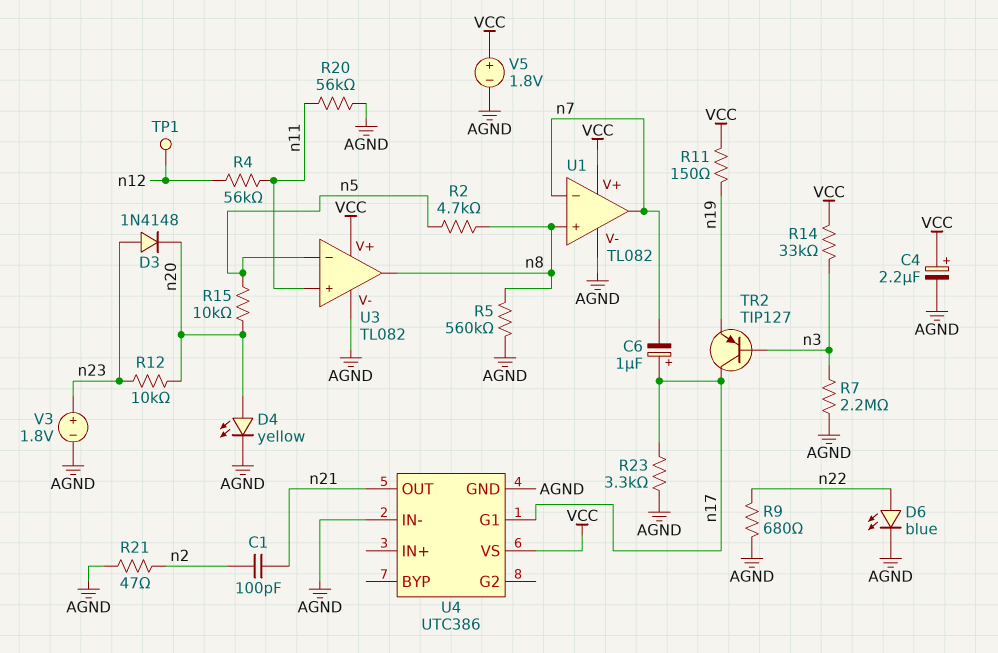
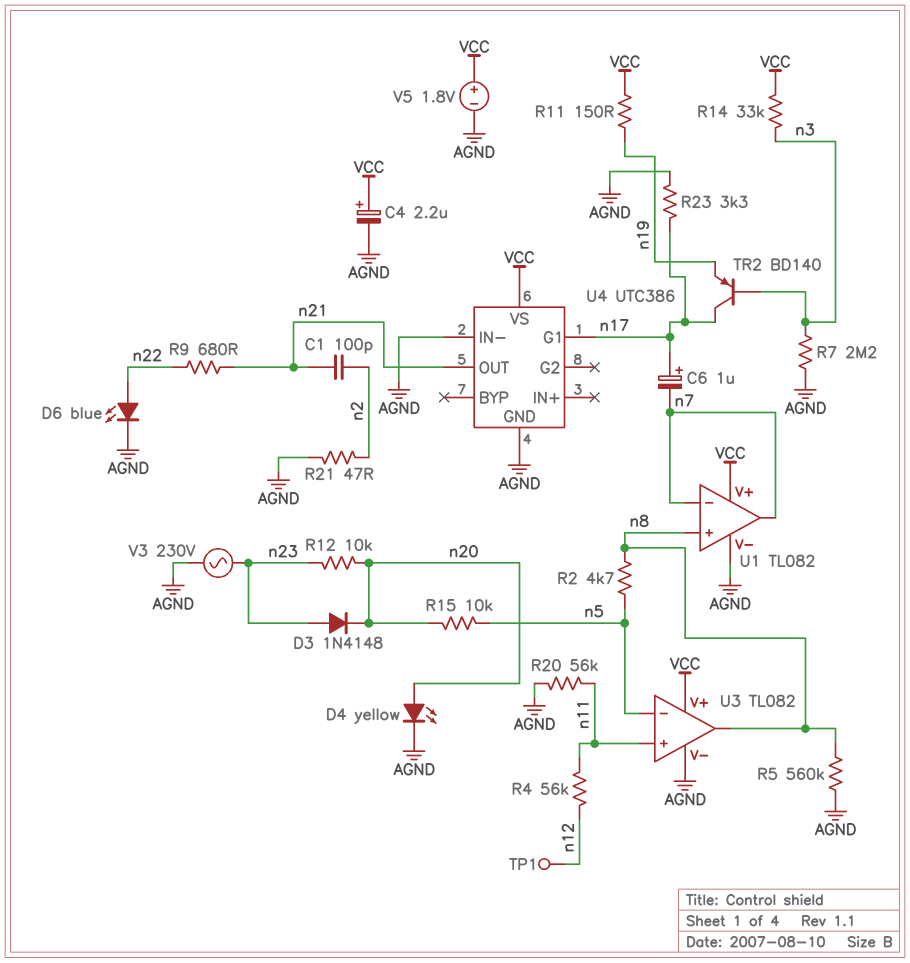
R9: 680 (AGND, n22) -> 680 (n21, n22)
TR2: PNP TIP127 (B n3, C n17, E n19) -> PNP BD140 (B n3, C n17, E n19)
V3: 1.8V (plus n23, minus AGND) -> AC 230V (AGND, n23)

